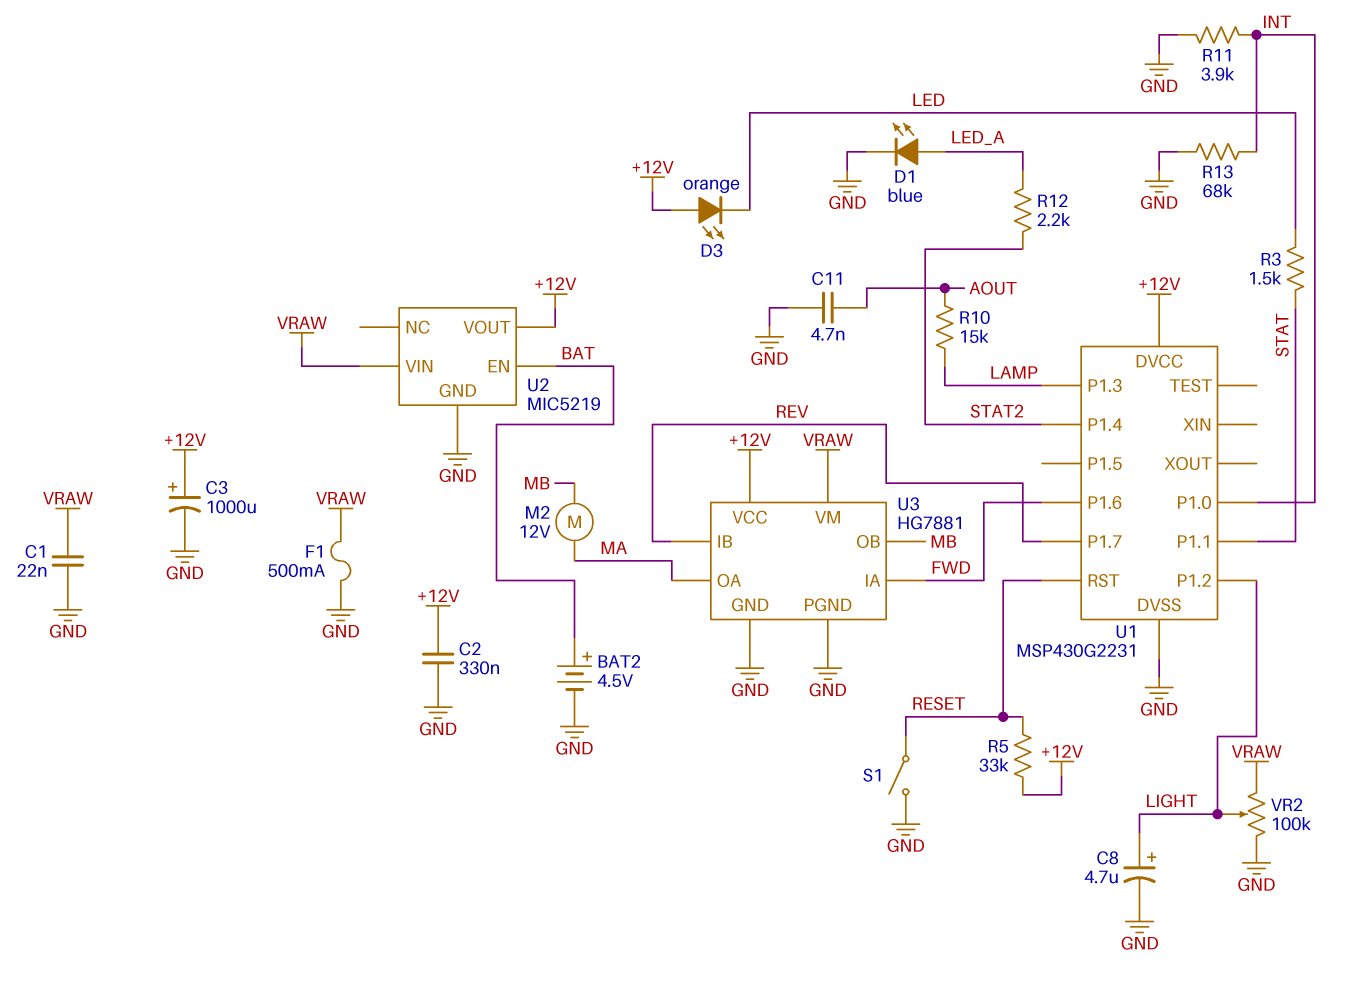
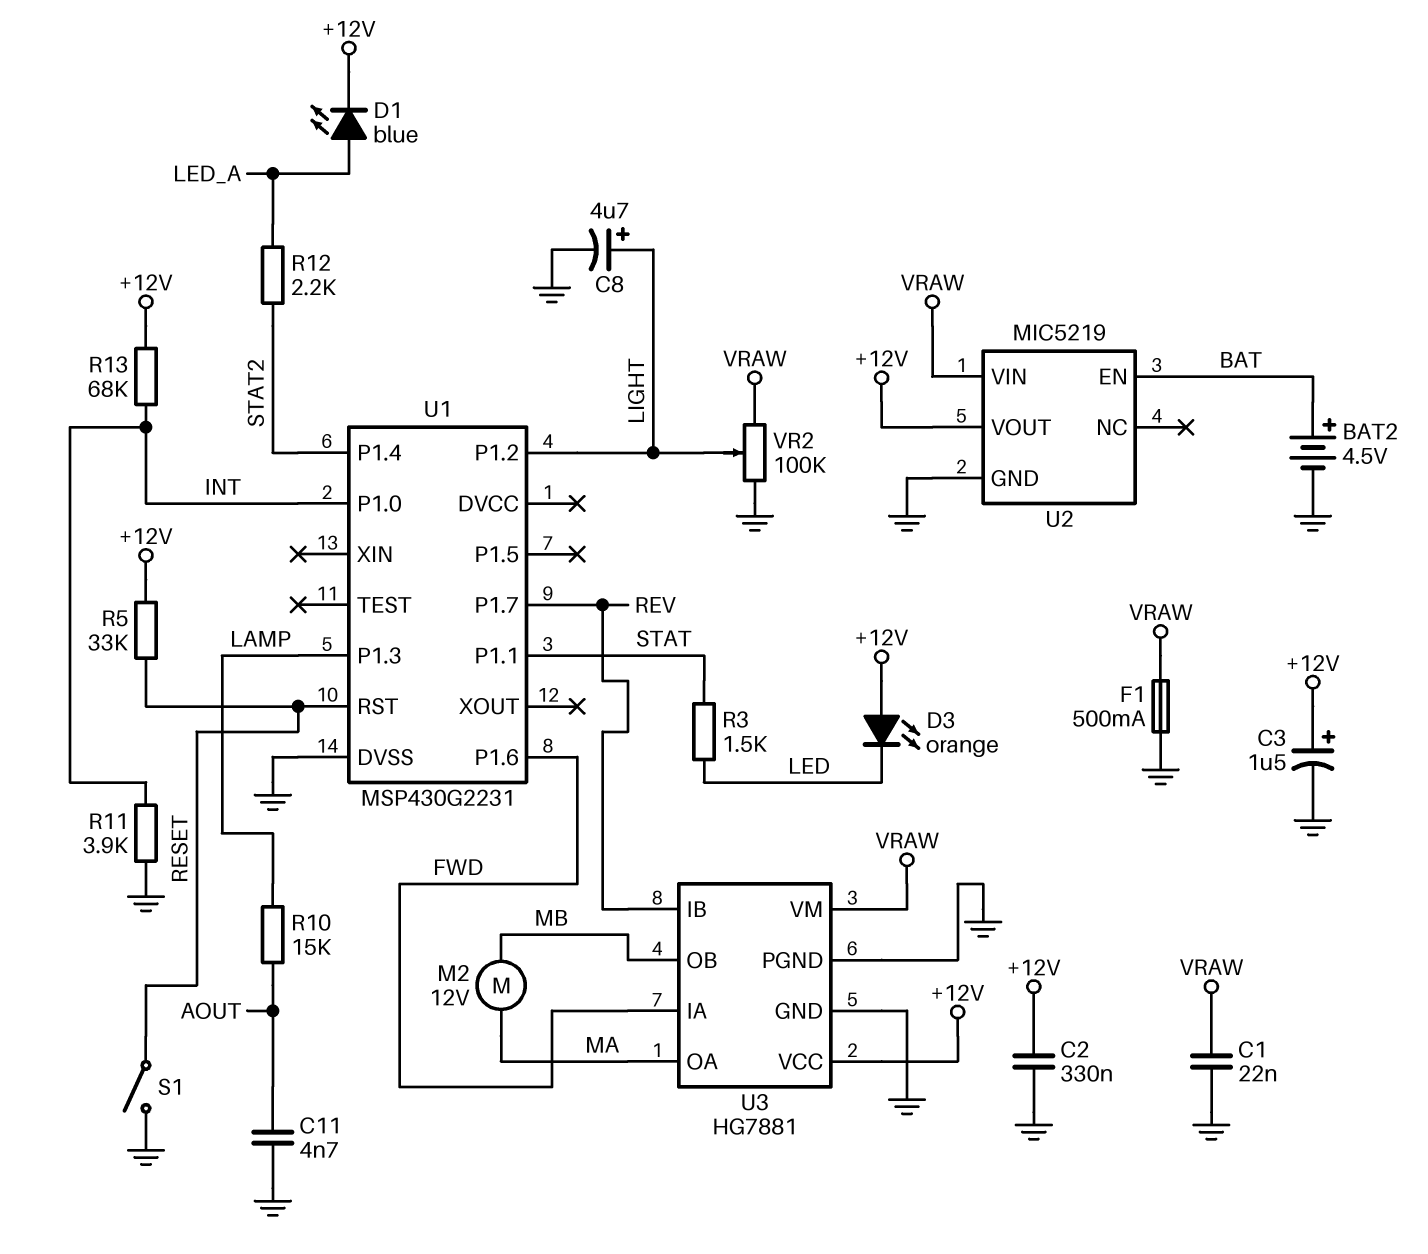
C3: 1000uF (plus +12V, minus GND) -> 1.5uF (plus +12V, minus GND)
D1: LED blue (A LED_A, K GND) -> LED blue (A LED_A, K +12V)
R13: 68k (GND, INT) -> 68k (+12V, INT)
U1 pin DVCC: +12V -> none

